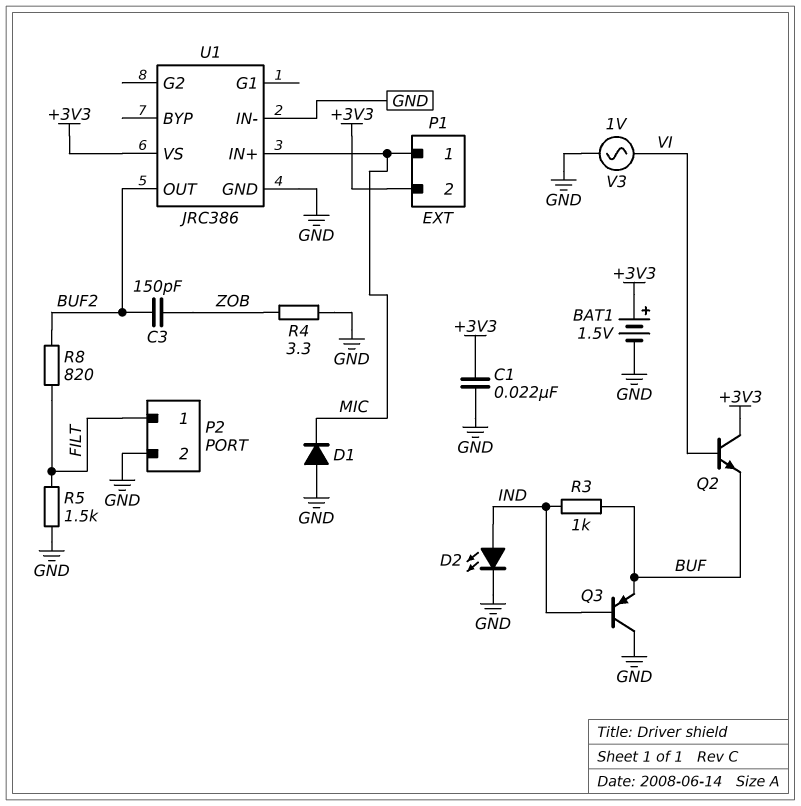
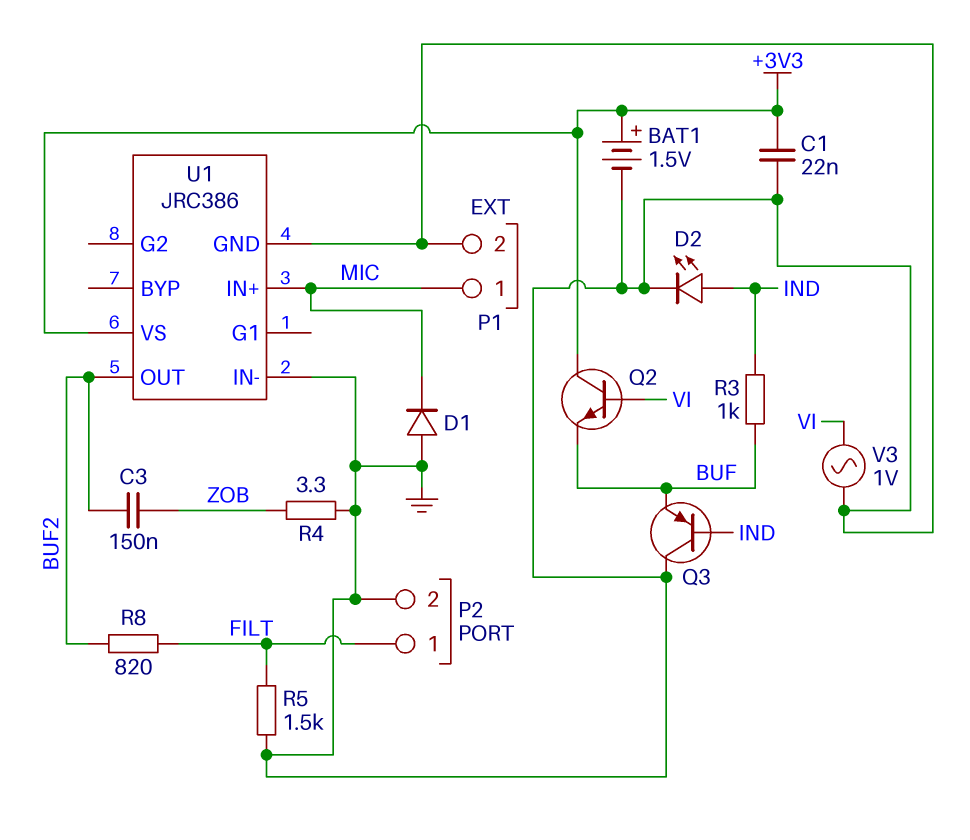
C3: 150pF (BUF2, ZOB) -> 150nF (BUF2, ZOB)
P1 pin 2: +3V3 -> GND

